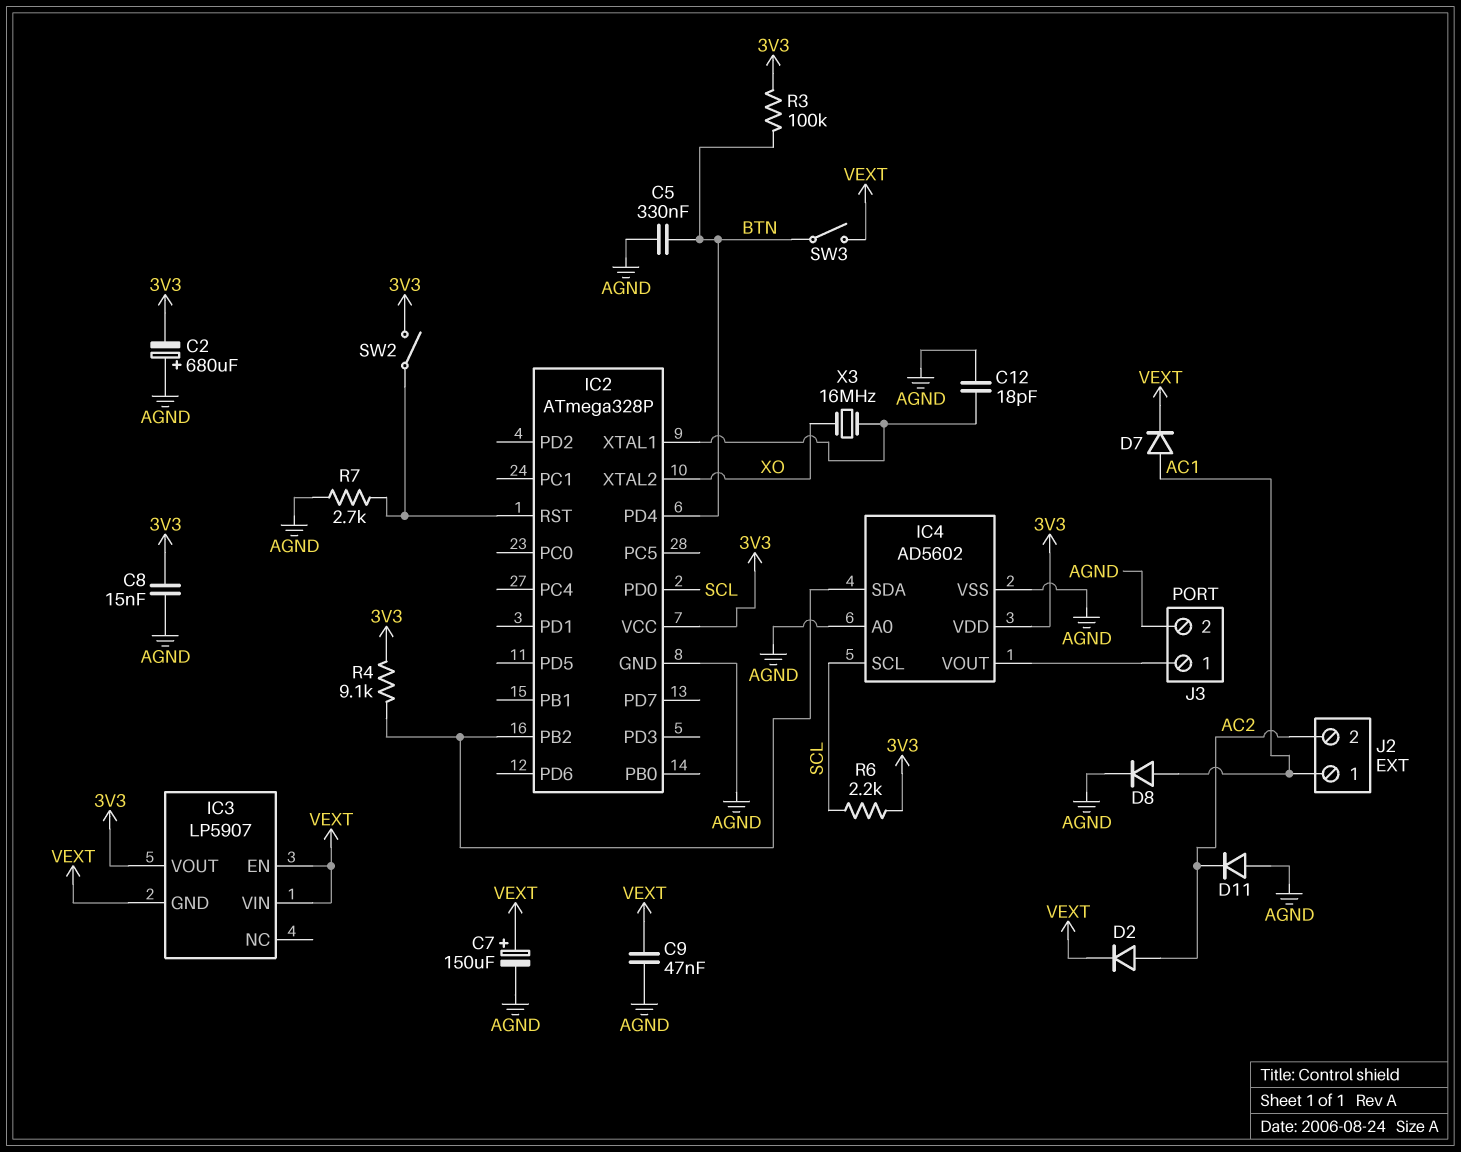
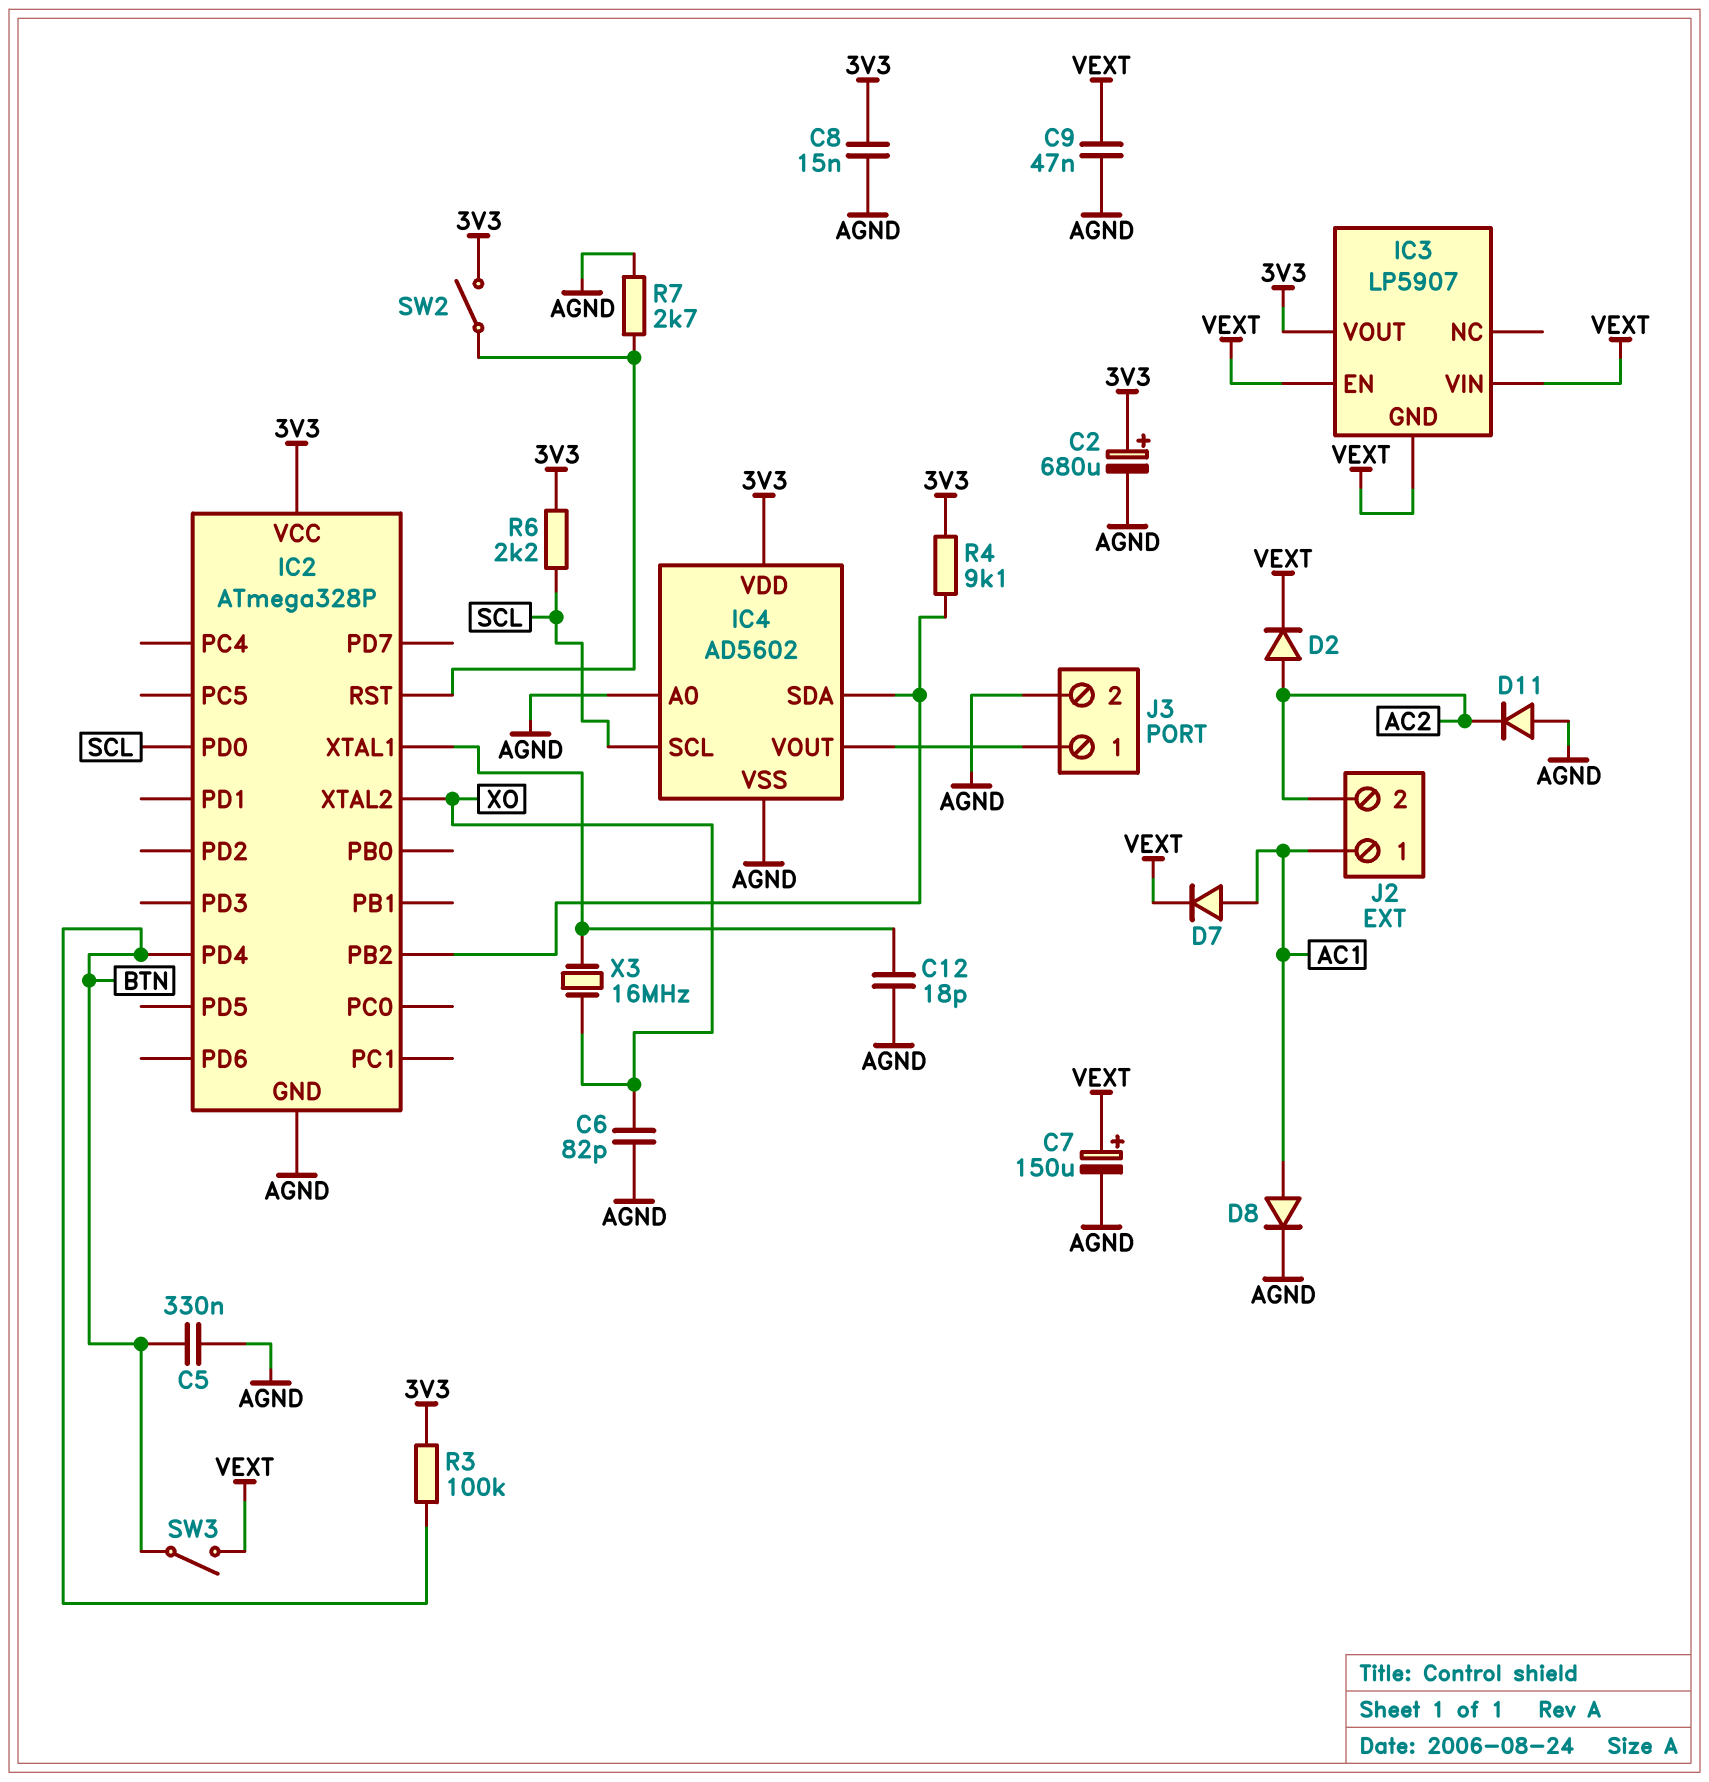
C2: 680uF (plus AGND, minus 3V3) -> 680uF (plus 3V3, minus AGND)
C6: none -> 82pF (AGND, XO)

